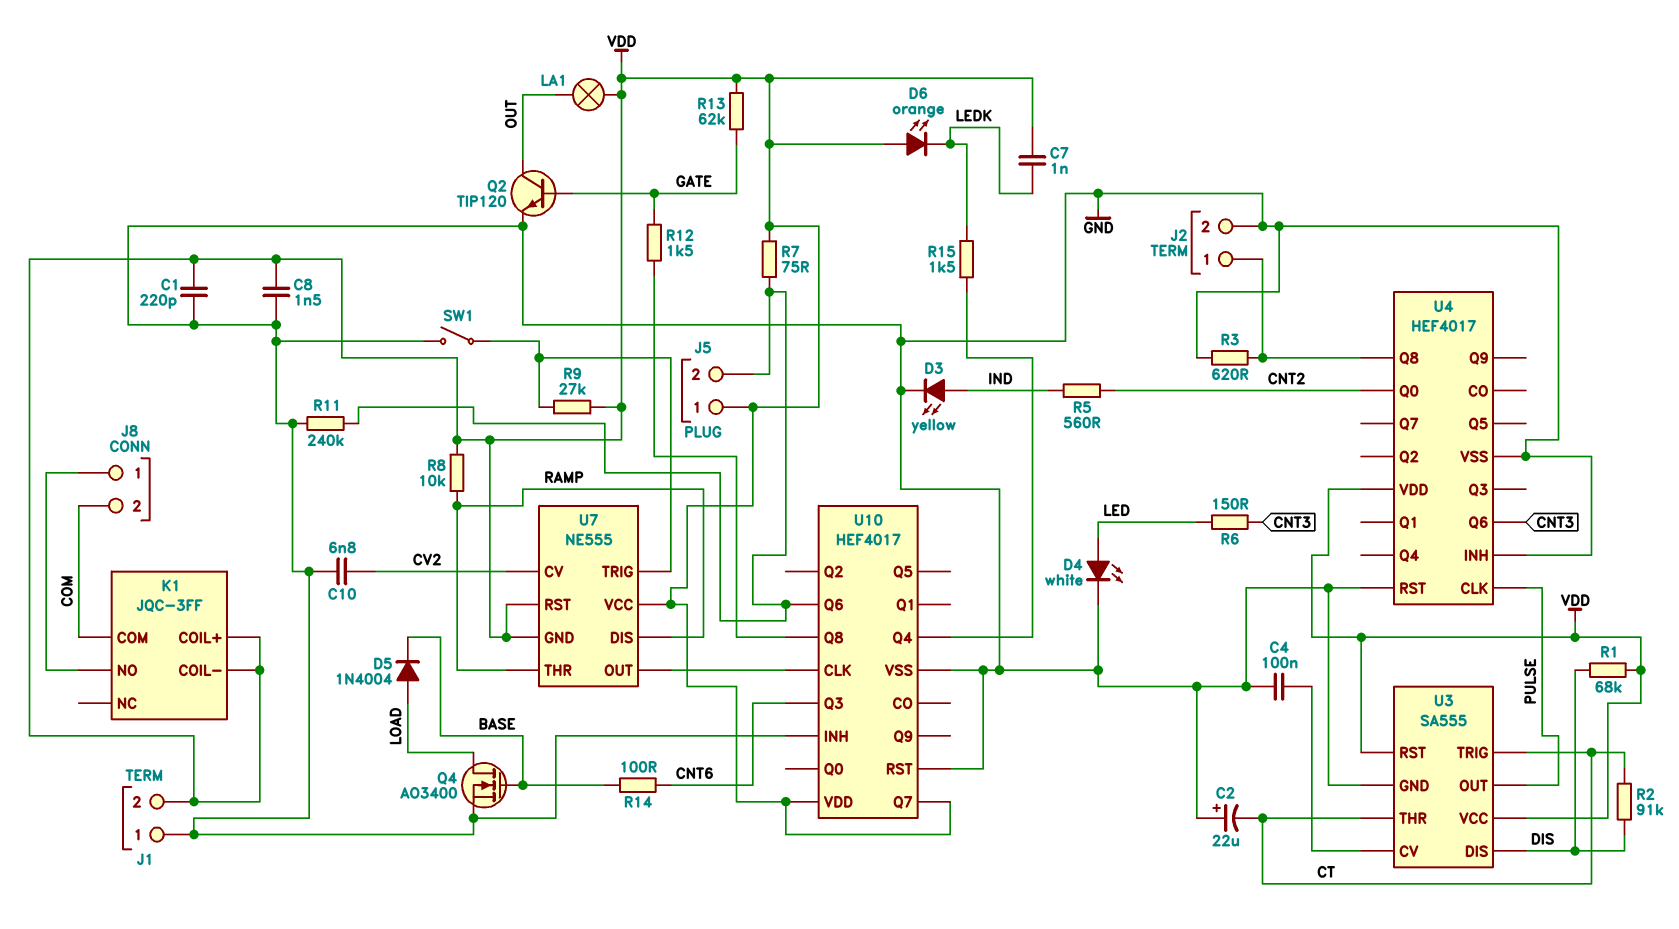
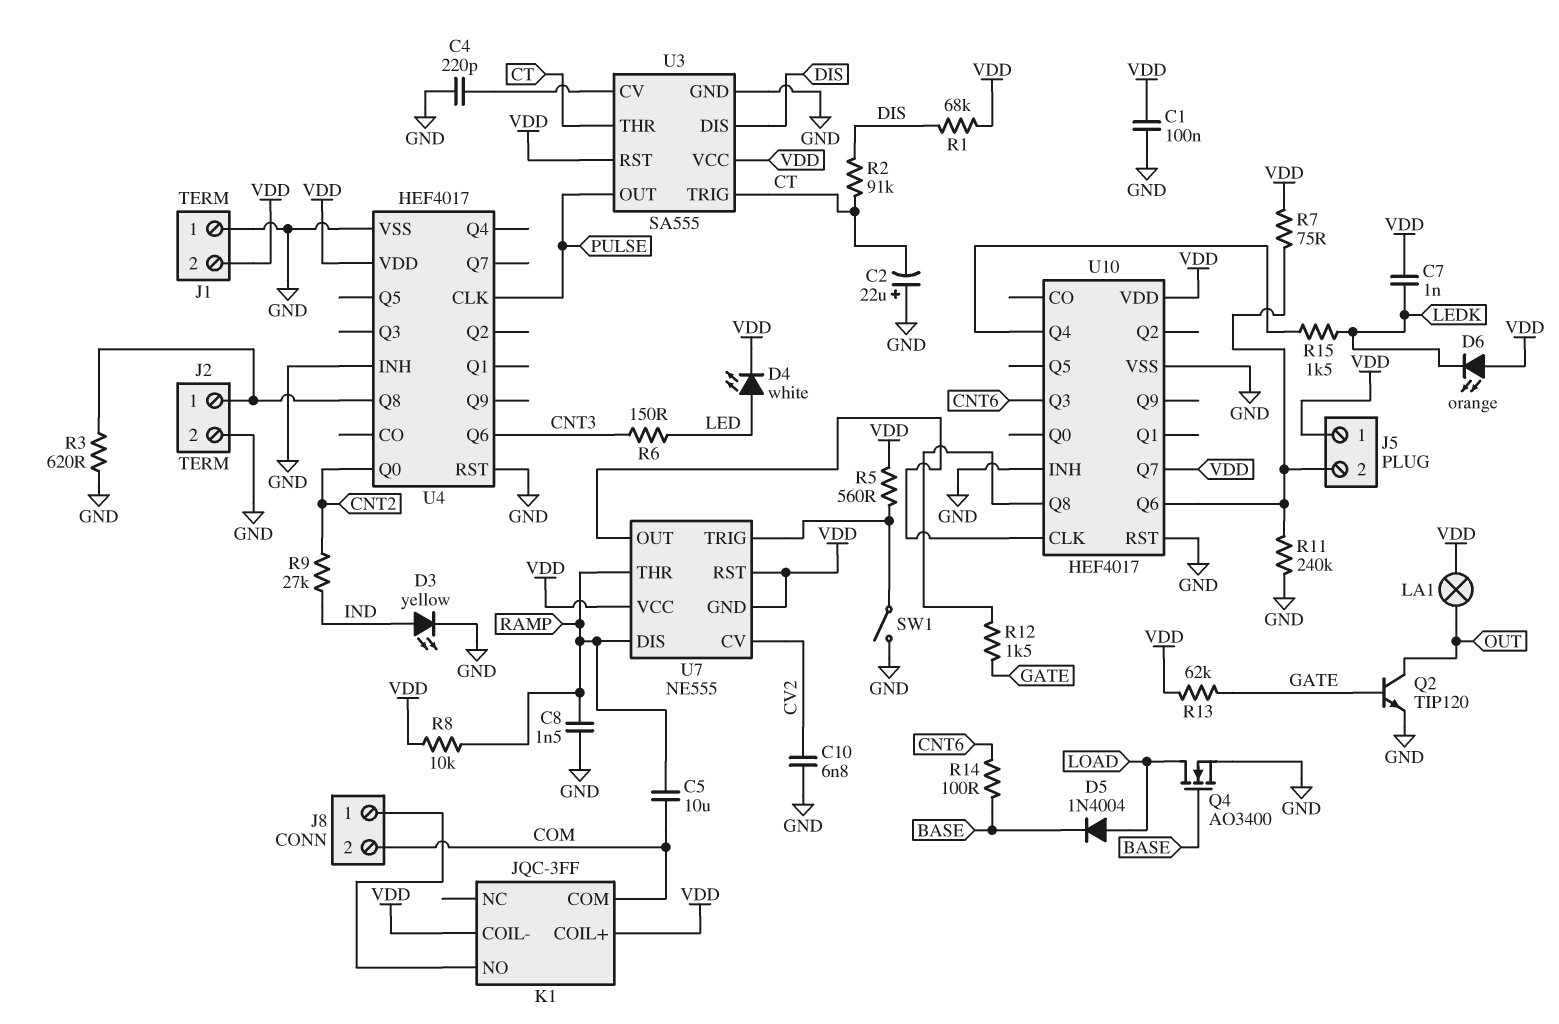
C1: 220pF (GND, VDD) -> 100nF (GND, VDD)
C4: 100nF (GND, U3/CV) -> 220pF (GND, U3/CV)
C5: none -> 10uF (COM, RAMP)
C8: 1.5nF (GND, VDD) -> 1.5nF (GND, RAMP)
D4: LED white (A LED, K GND) -> LED white (A LED, K VDD)
R5: 560 (CNT2, IND) -> 560 (U7/TRIG, VDD)
R9: 27k (U7/TRIG, VDD) -> 27k (CNT2, IND)

